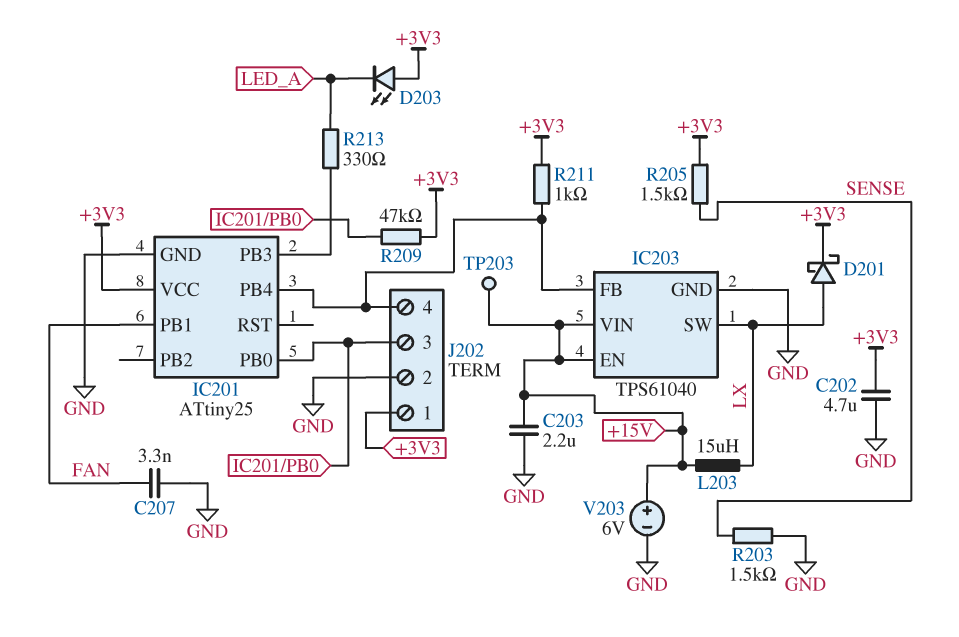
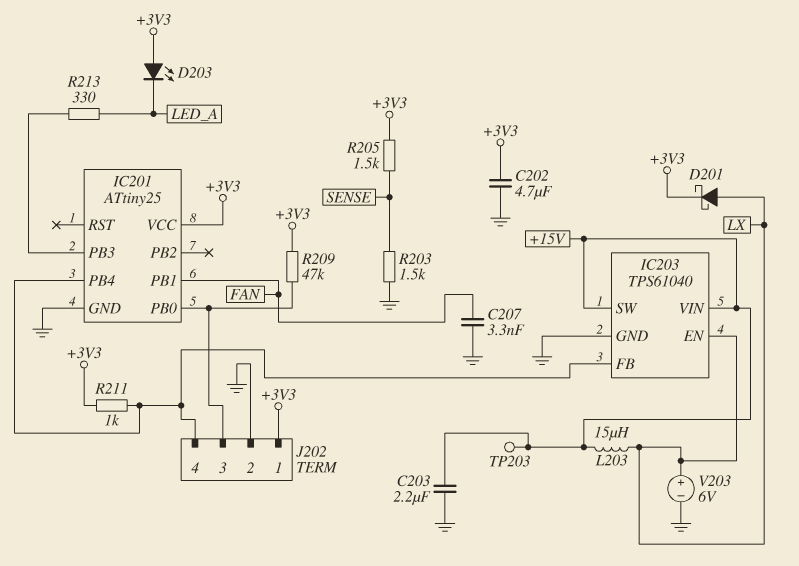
IC203 pin EN: +15V -> LX
IC203 pin SW: LX -> +15V
V203: 6V (plus +15V, minus GND) -> 6V (plus LX, minus GND)

